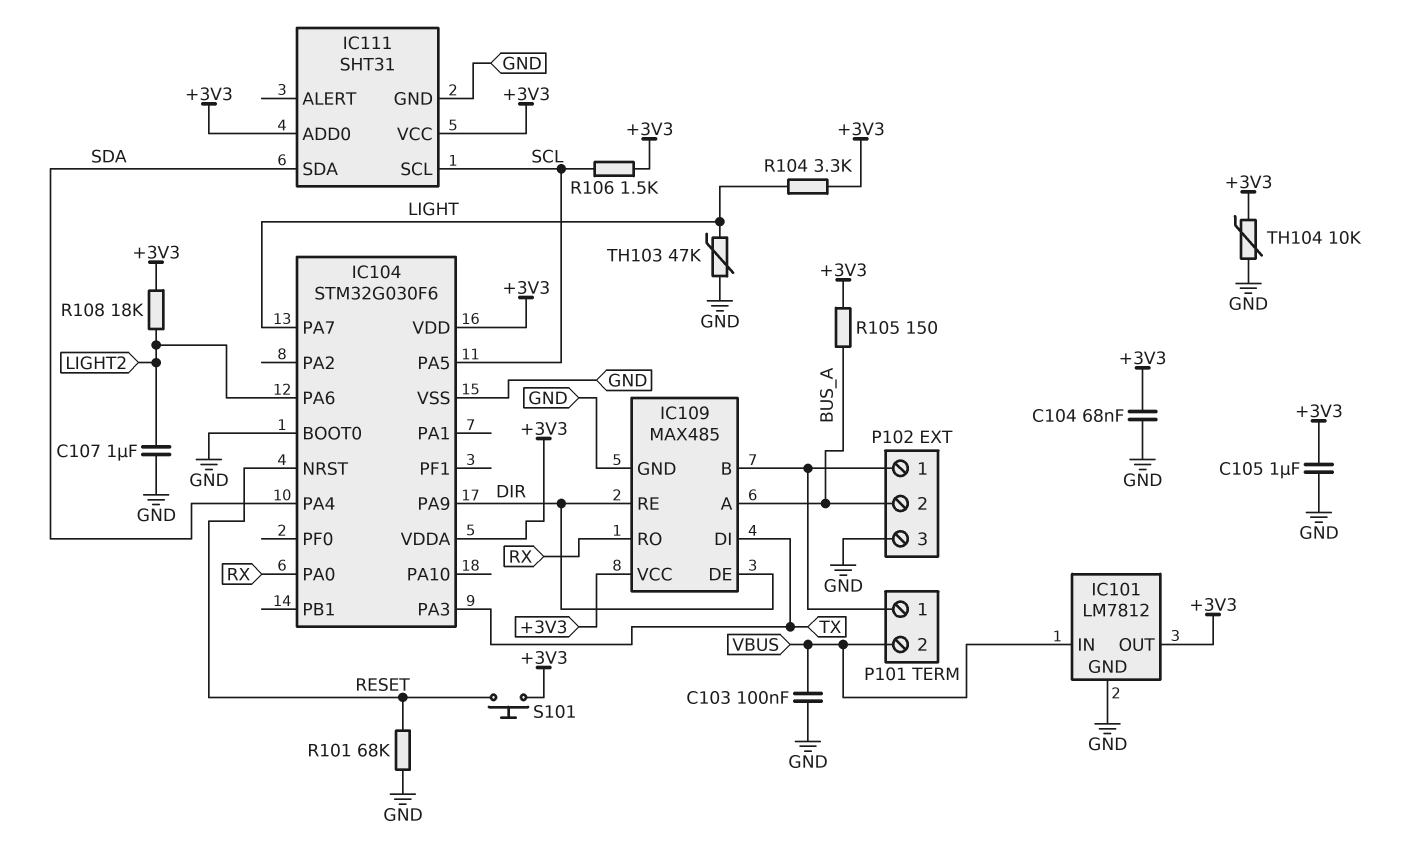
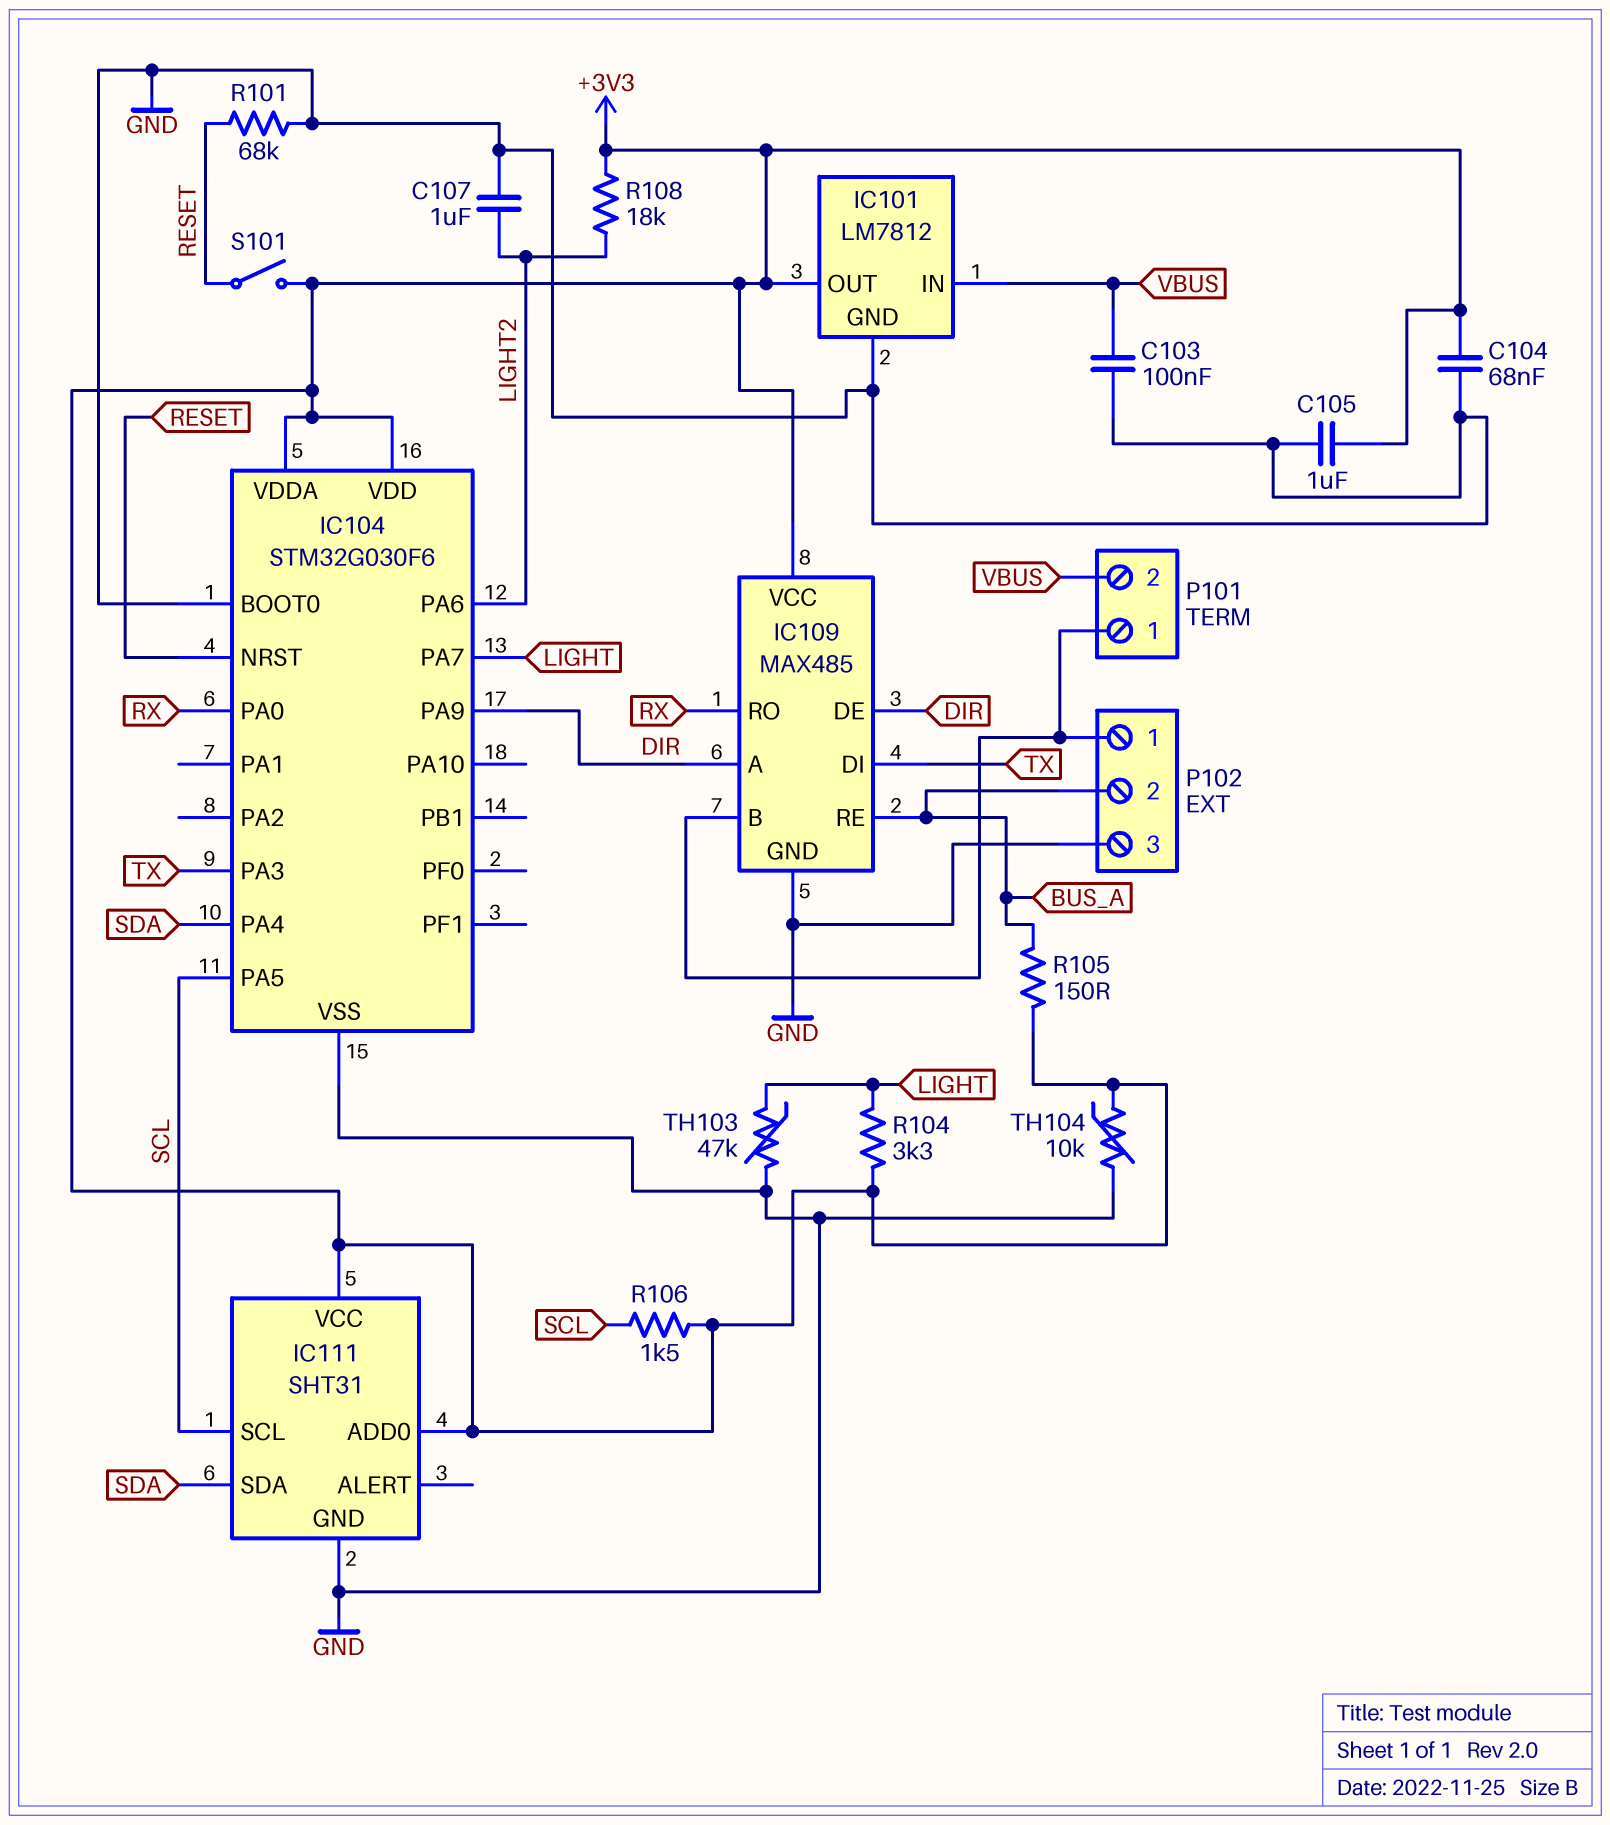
IC109 pin A: BUS_A -> DIR
IC109 pin RE: DIR -> BUS_A
S101: button (+3V3, RESET) -> switch (+3V3, RESET)

